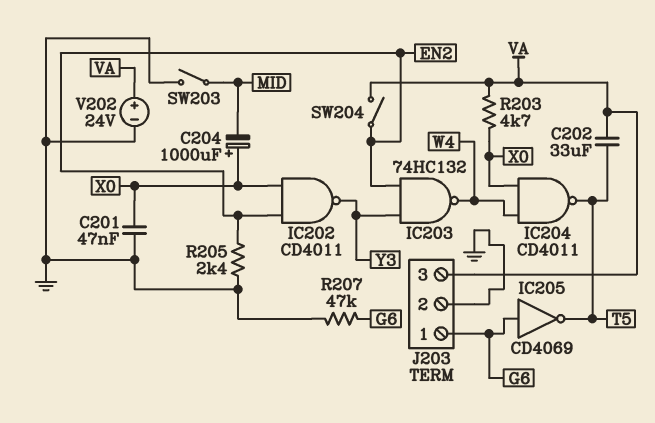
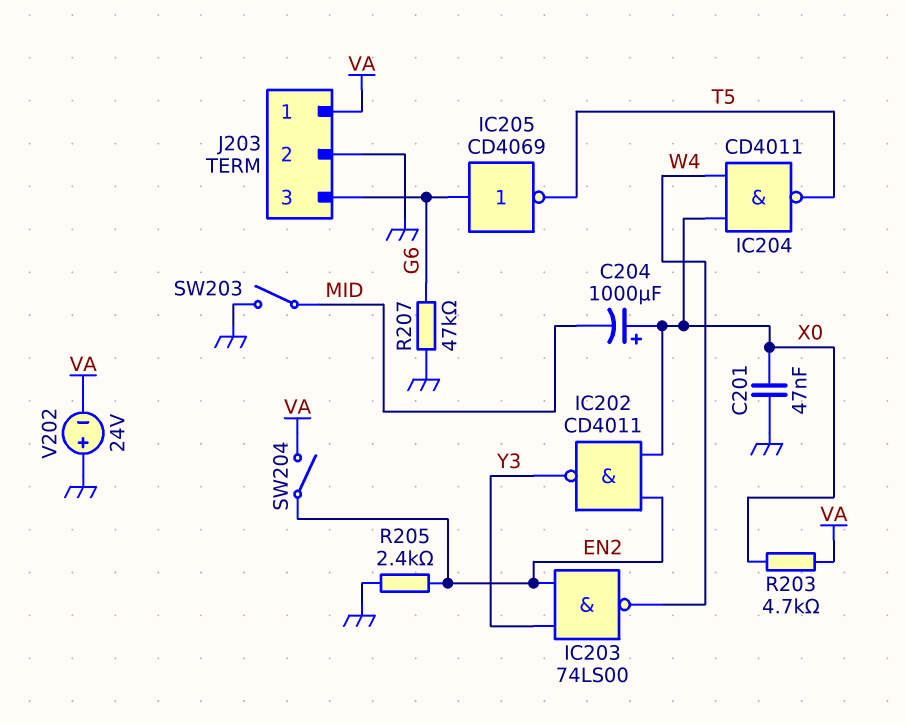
C202: 33uF (T5, VA) -> none
IC203: NAND 74HC132 (in EN2, in Y3, out W4) -> NAND 74LS00 (in EN2, in Y3, out W4)
J203 pin 1: G6 -> VA
J203 pin 3: VA -> G6
V202: 24V (plus VA, minus GND) -> 24V (plus GND, minus VA)

